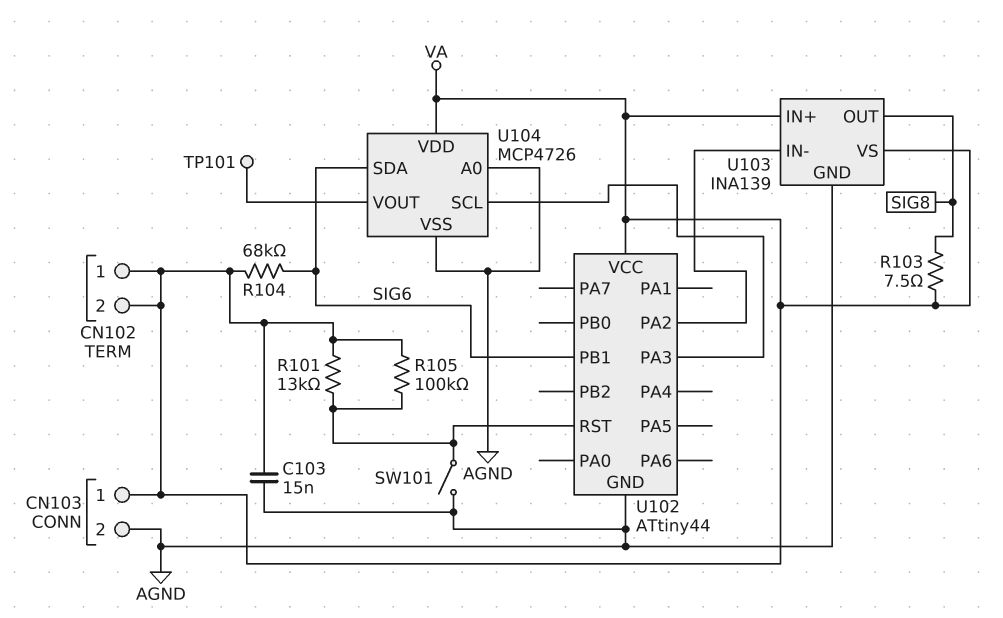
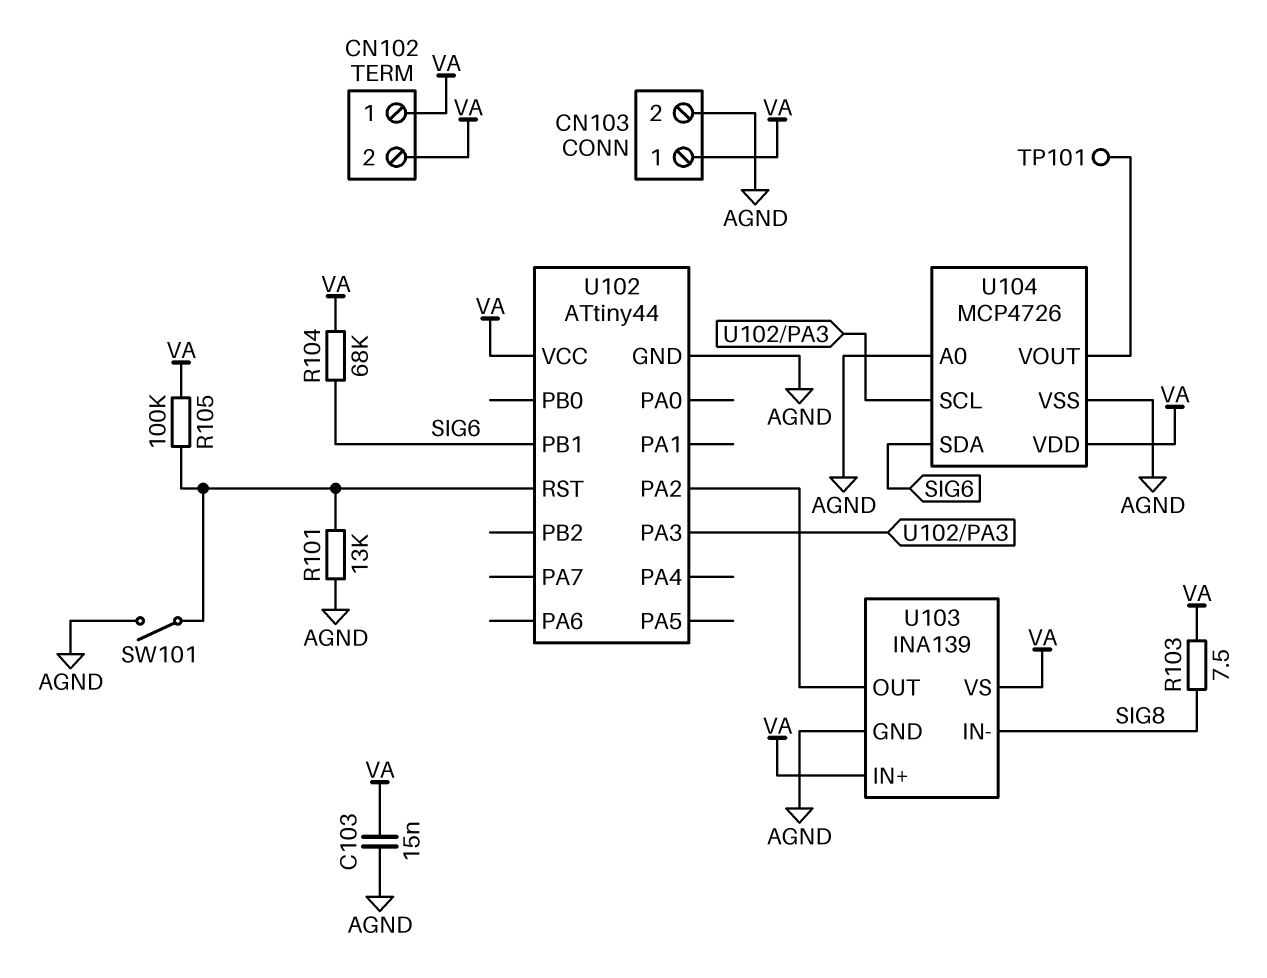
R101: 13k (U102/RST, VA) -> 13k (AGND, U102/RST)
U103 pin IN-: U102/PA2 -> SIG8
U103 pin OUT: SIG8 -> U102/PA2

